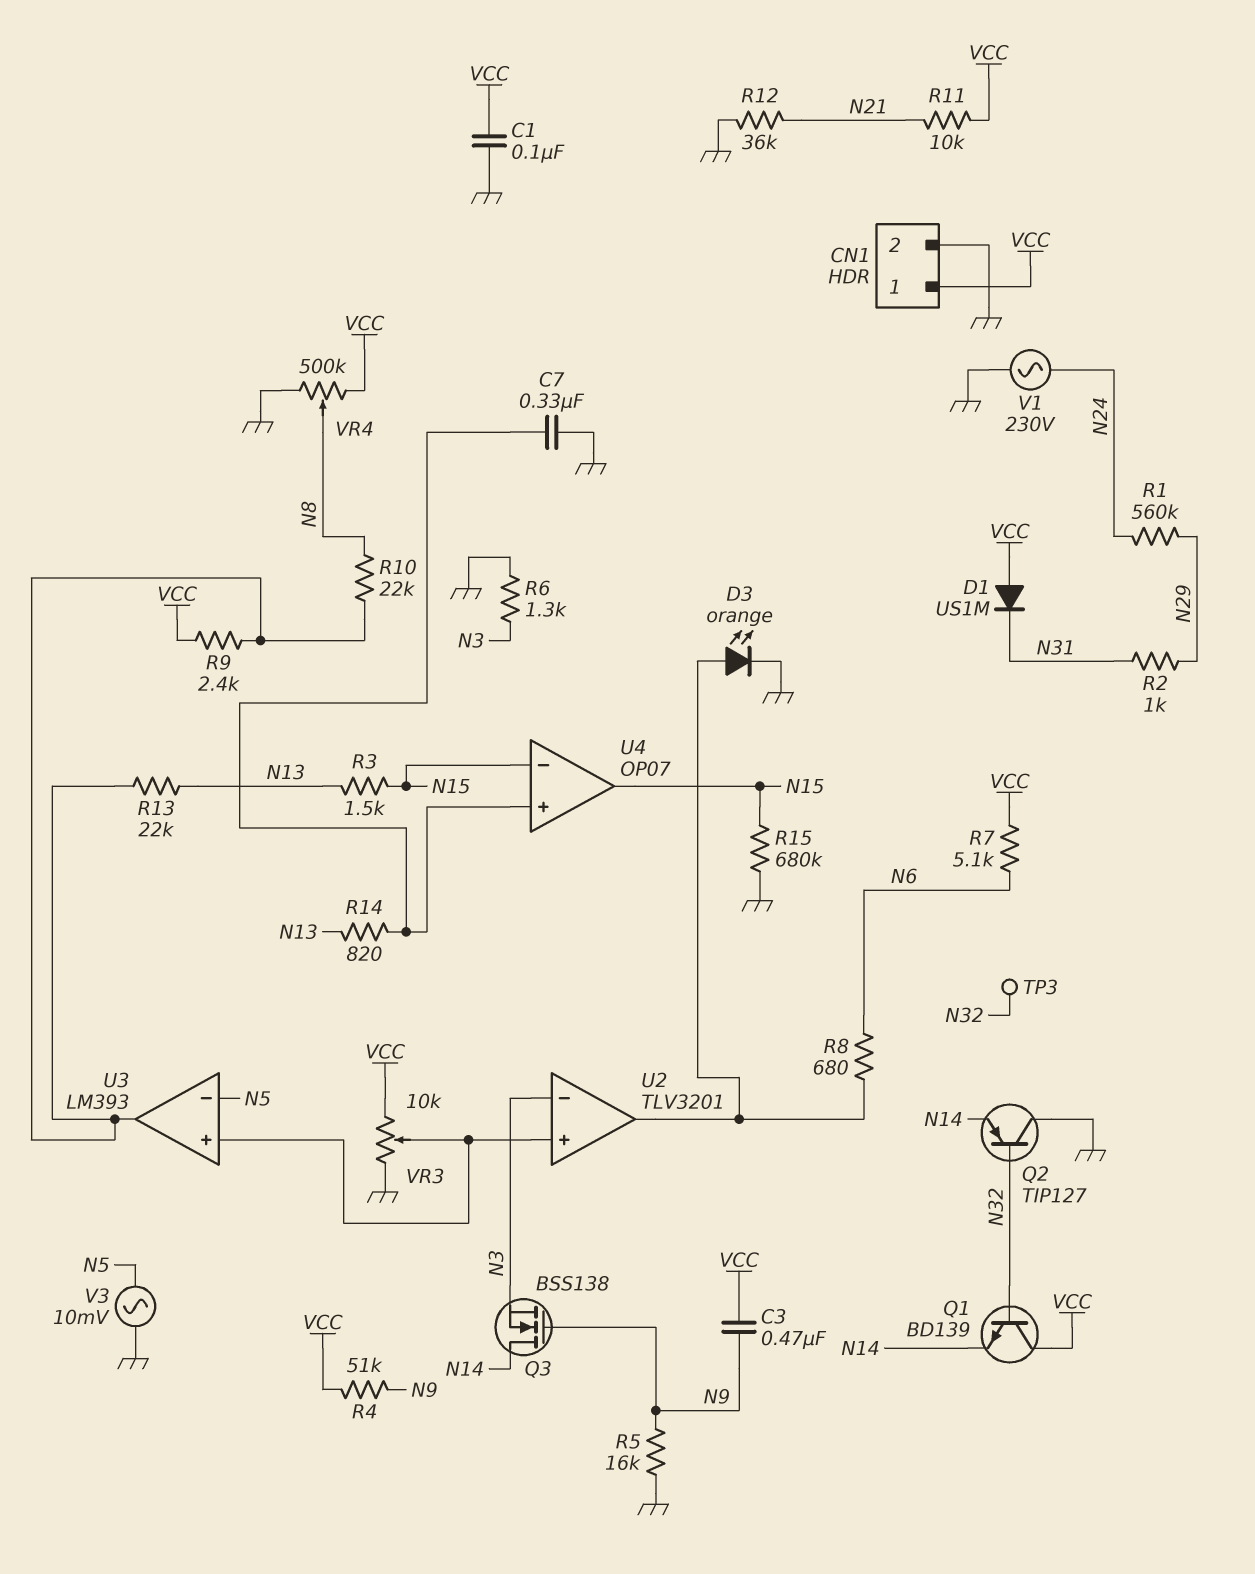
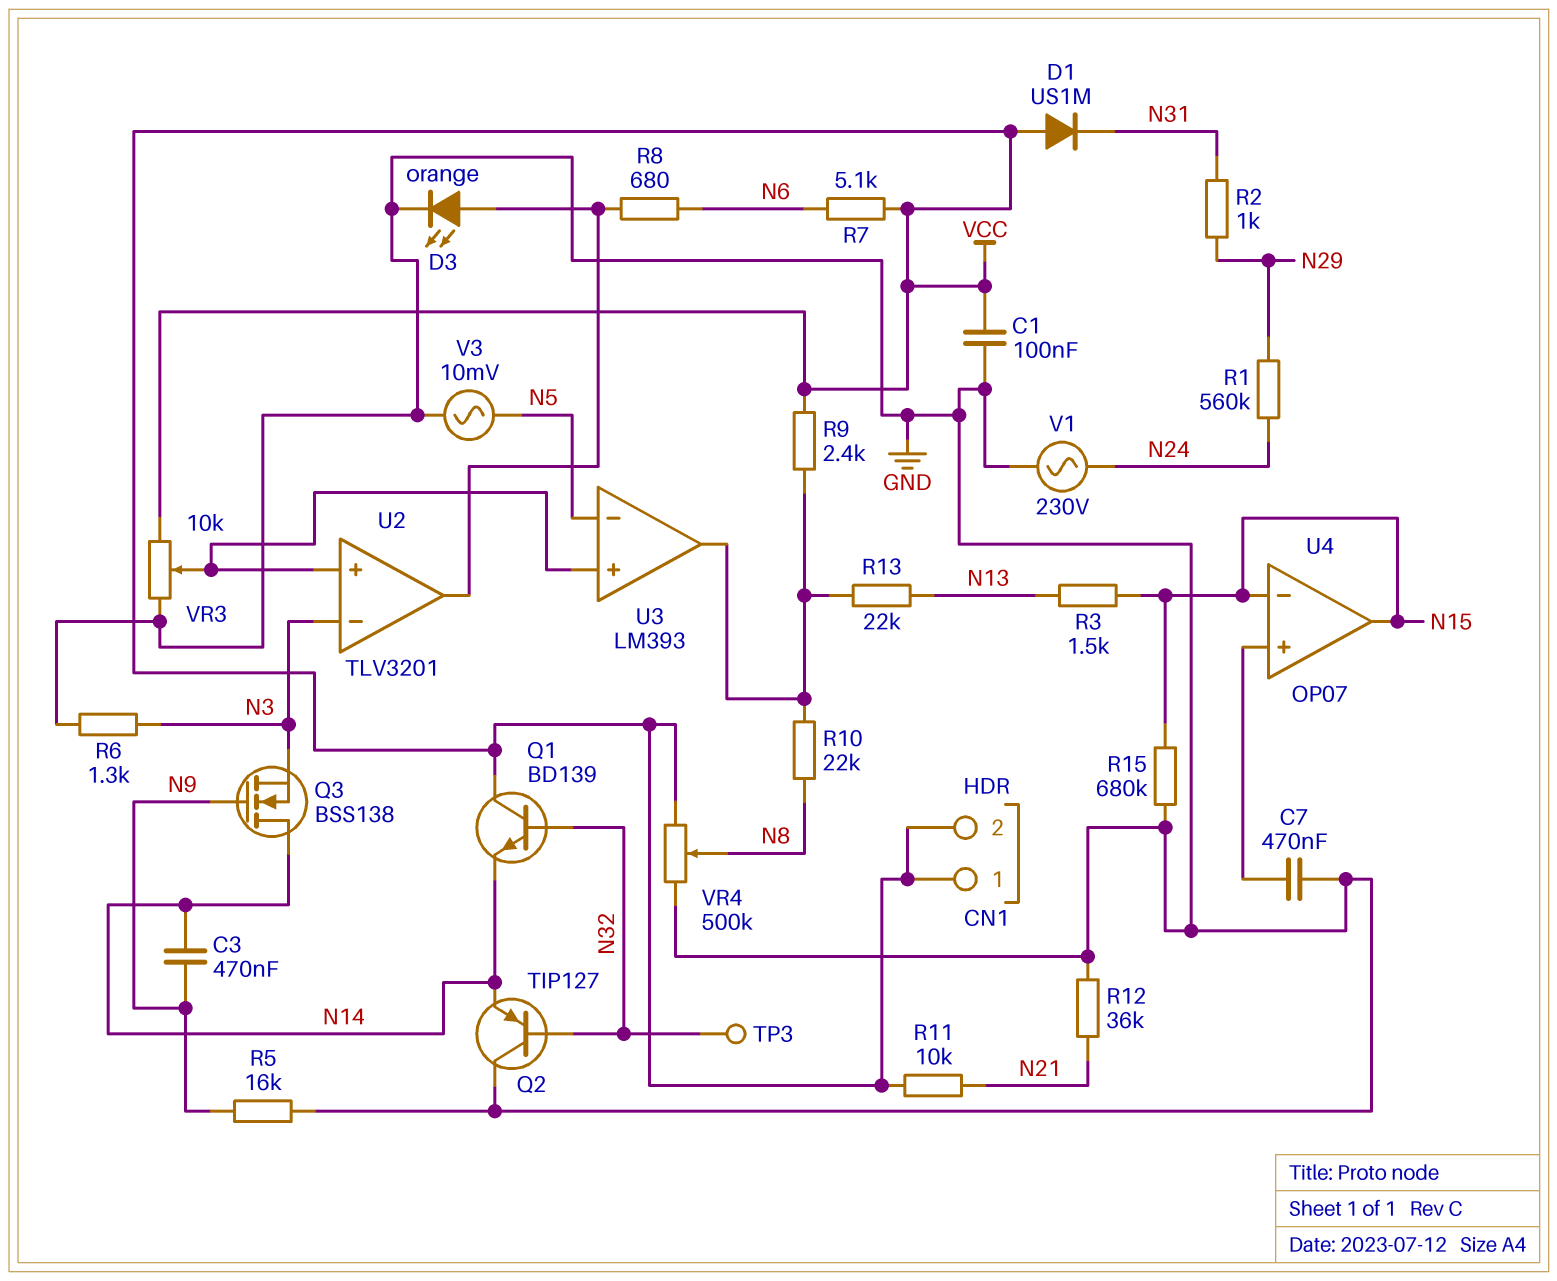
C3: 470nF (N9, VCC) -> 470nF (N9, N14)
C7: 330nF (GND, U4/in+) -> 470nF (GND, U4/in+)
CN1 pin 2: GND -> VCC
R4: 51k (N9, VCC) -> none
R14: 820 (N13, U4/in+) -> none

